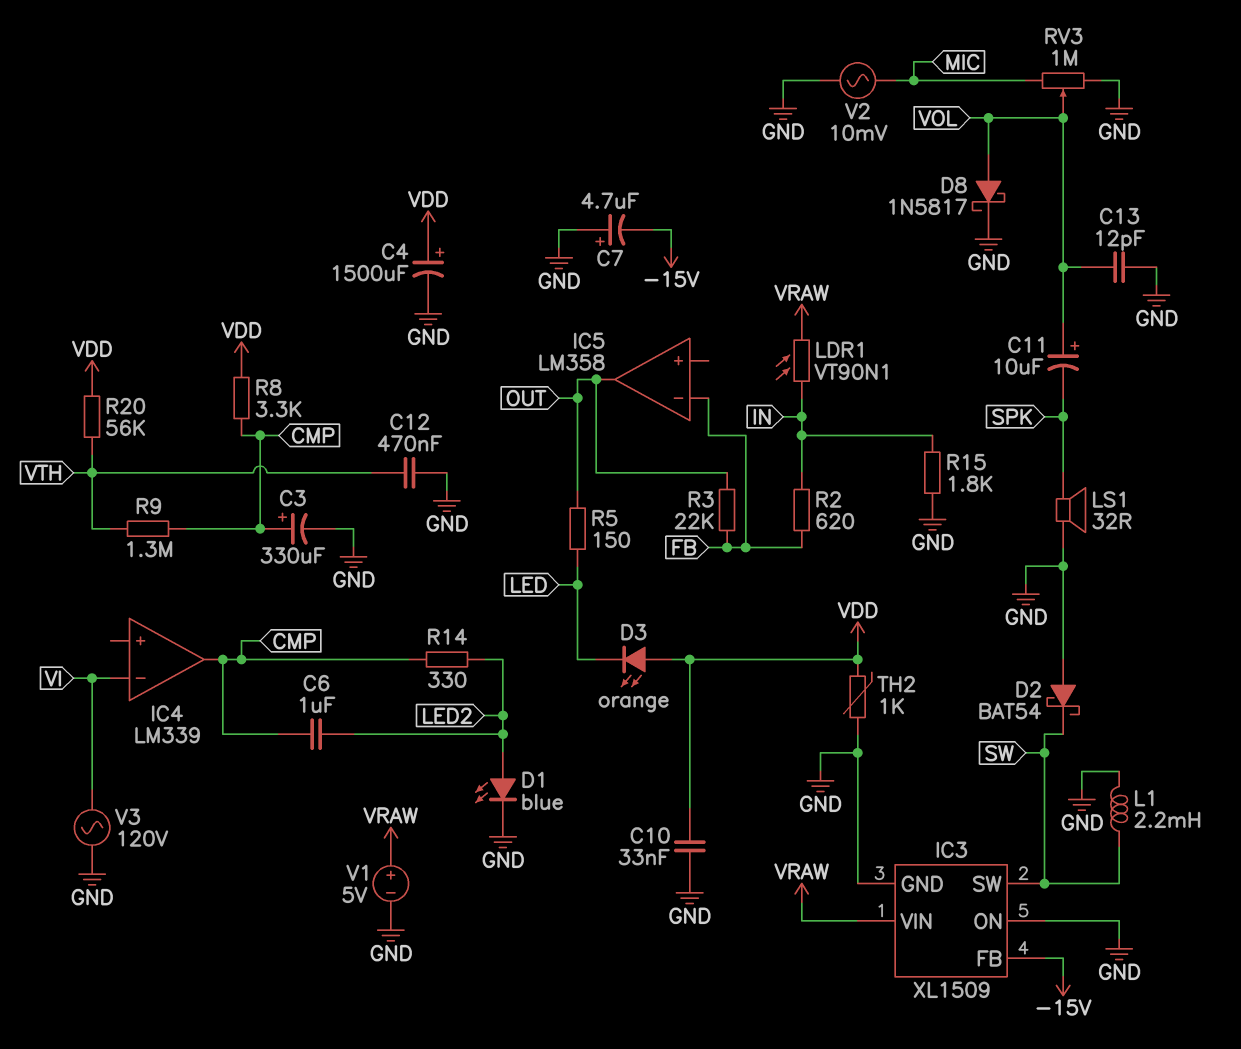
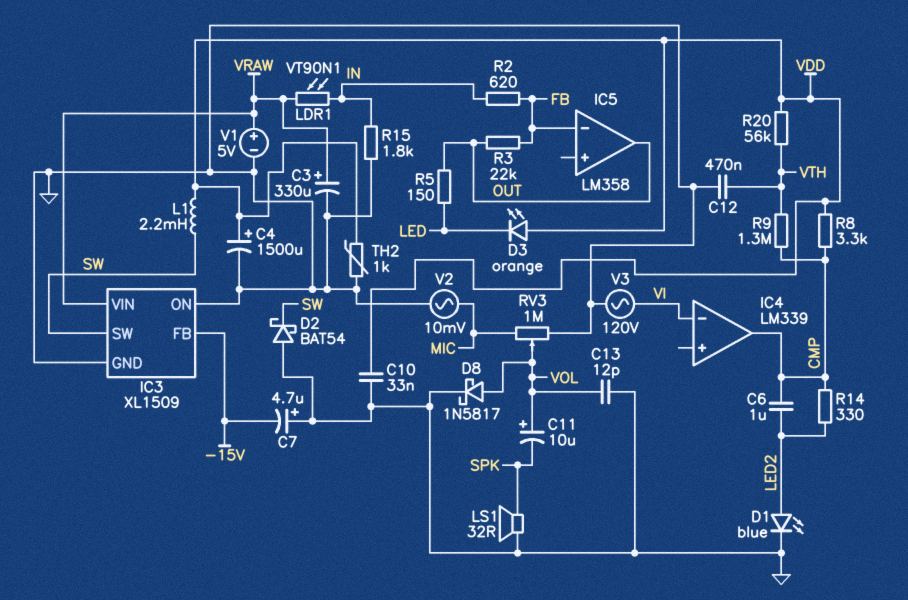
C3: 330uF (plus CMP, minus GND) -> 330uF (plus VRAW, minus GND)
L1: 2.2mH (GND, SW) -> 2.2mH (SW, VDD)

